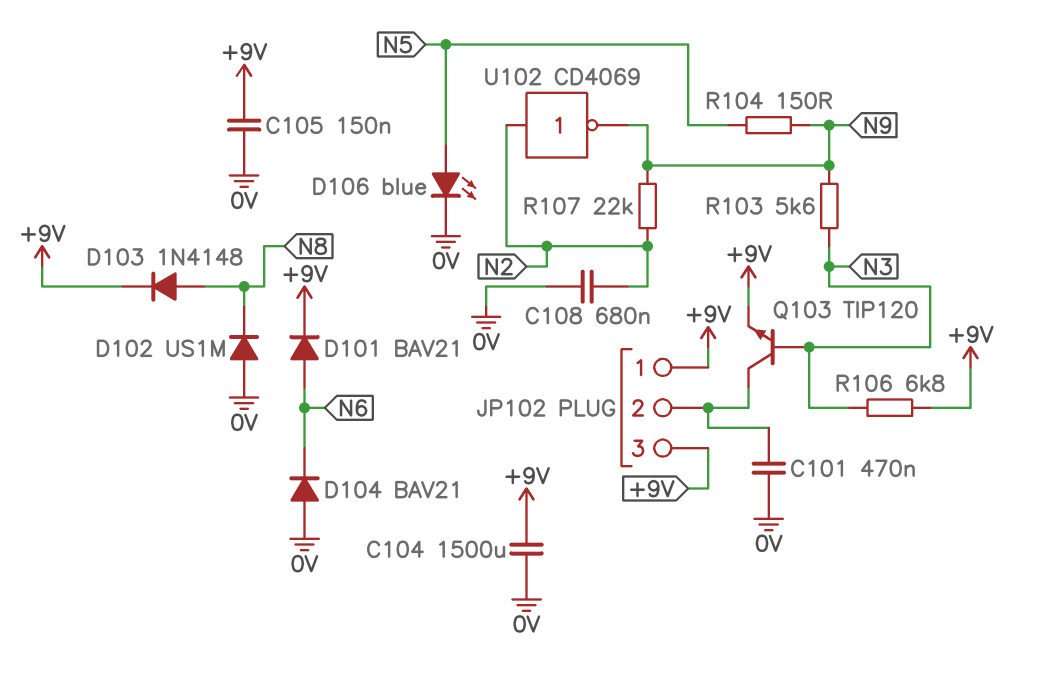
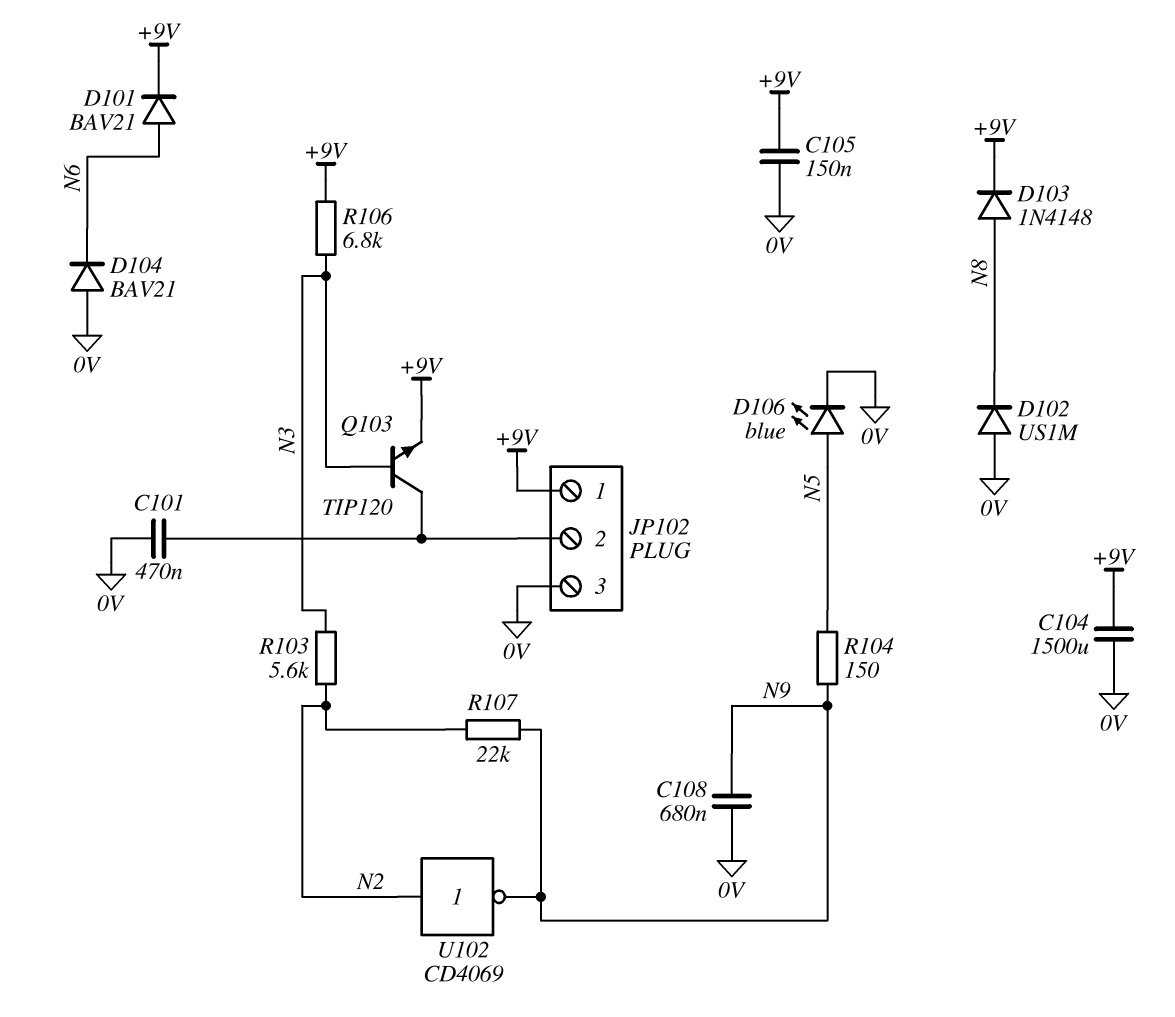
C108: 680nF (0V, N2) -> 680nF (0V, N9)
JP102 pin 3: +9V -> 0V
R103: 5.6k (N3, N9) -> 5.6k (N2, N3)

